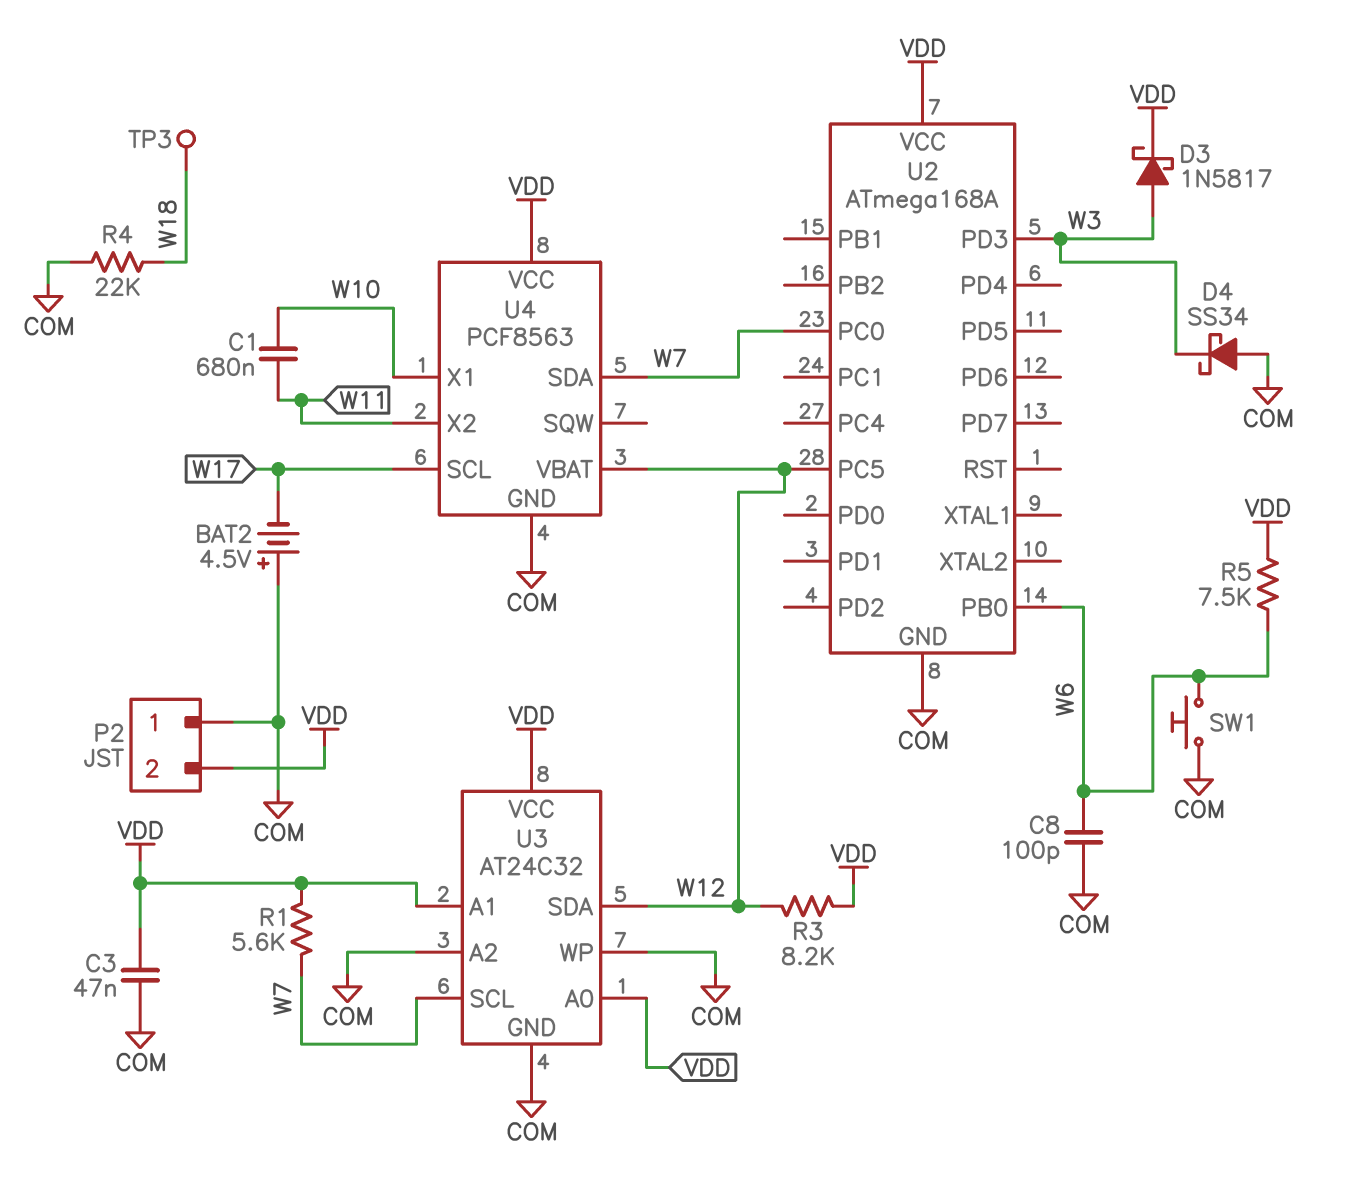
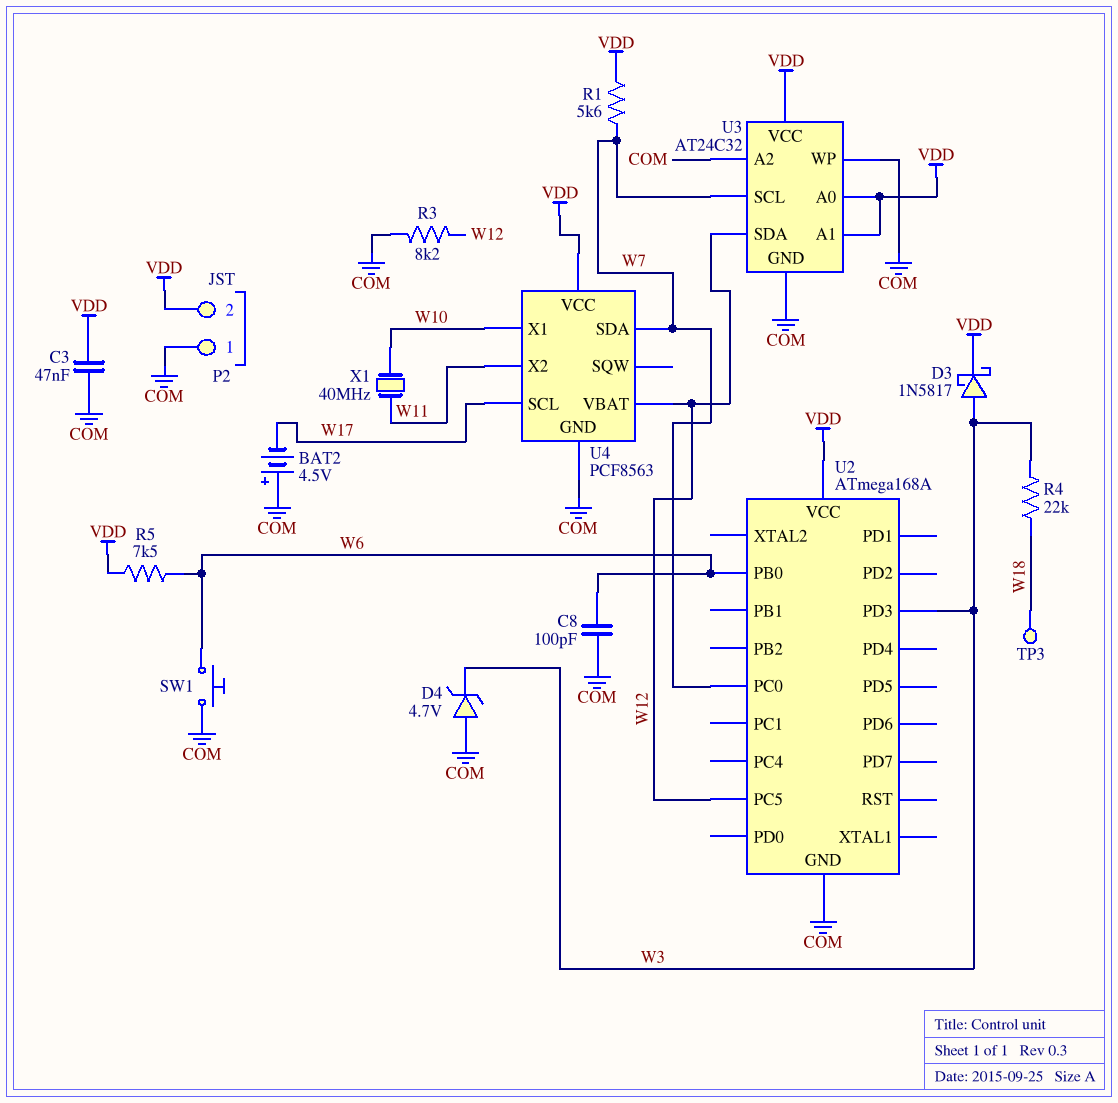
C1: 680nF (W10, W11) -> none
D4: schottky SS34 (A COM, K W3) -> zener 4.7V (A COM, K W3)
R3: 8.2k (VDD, W12) -> 8.2k (COM, W12)
R4: 22k (COM, W18) -> 22k (W3, W18)
X1: none -> 40MHz (W10, W11)

